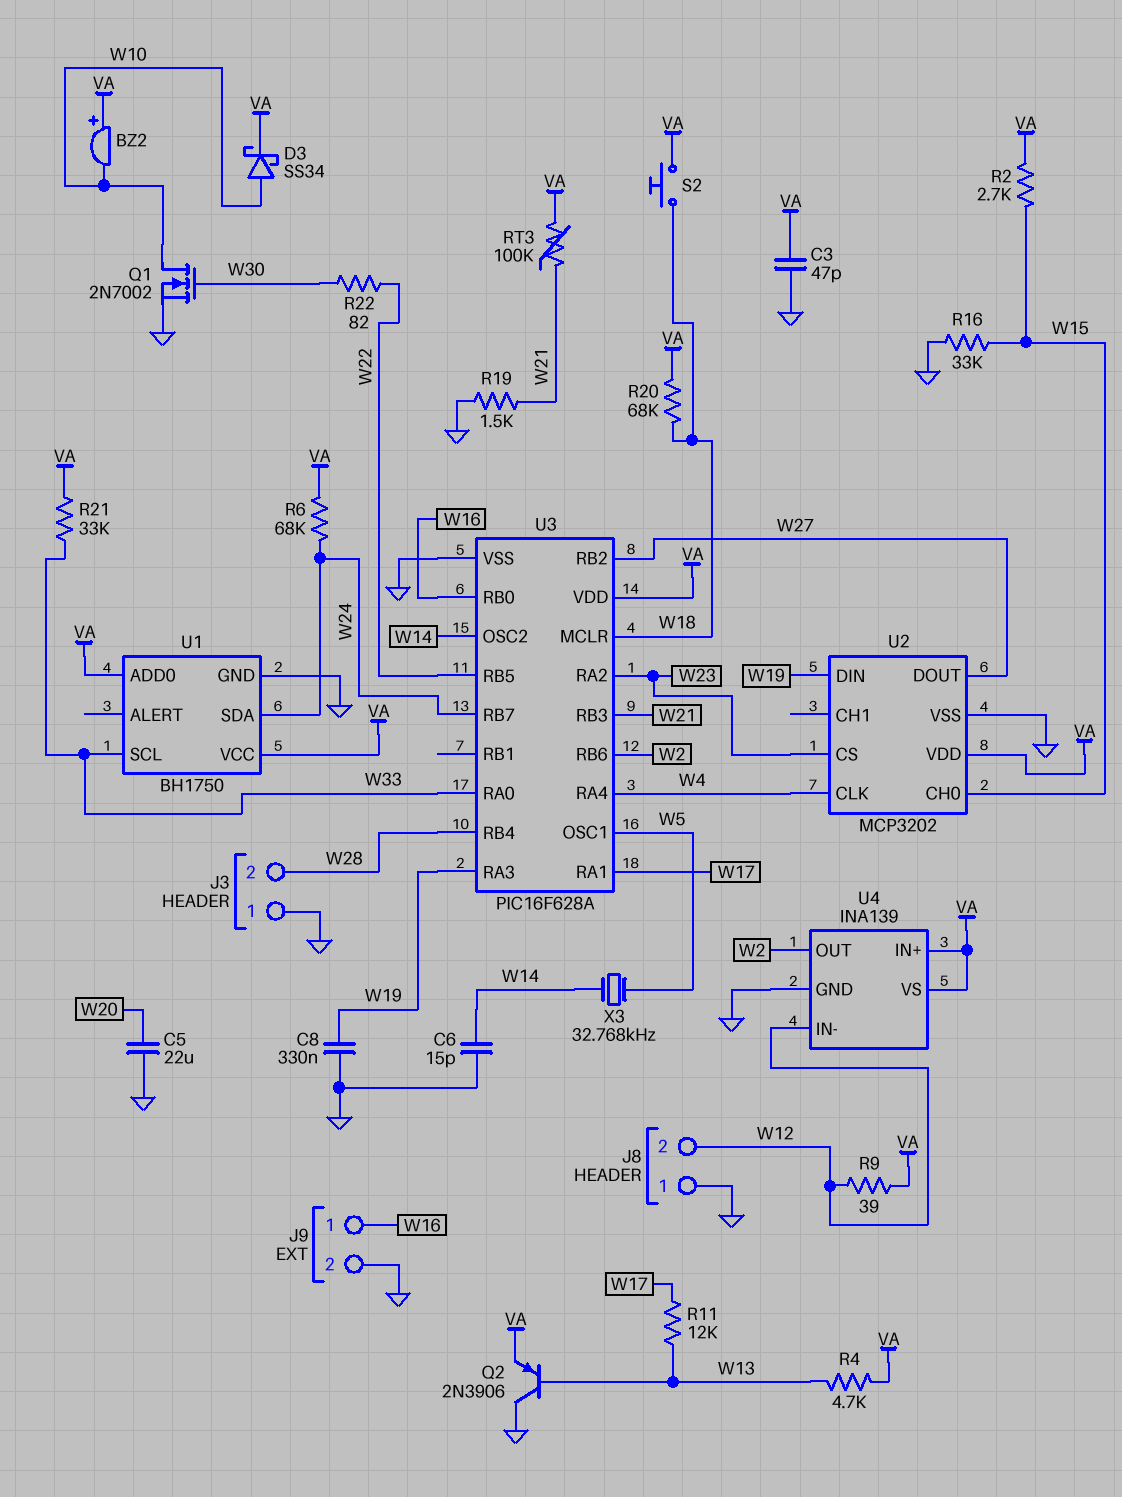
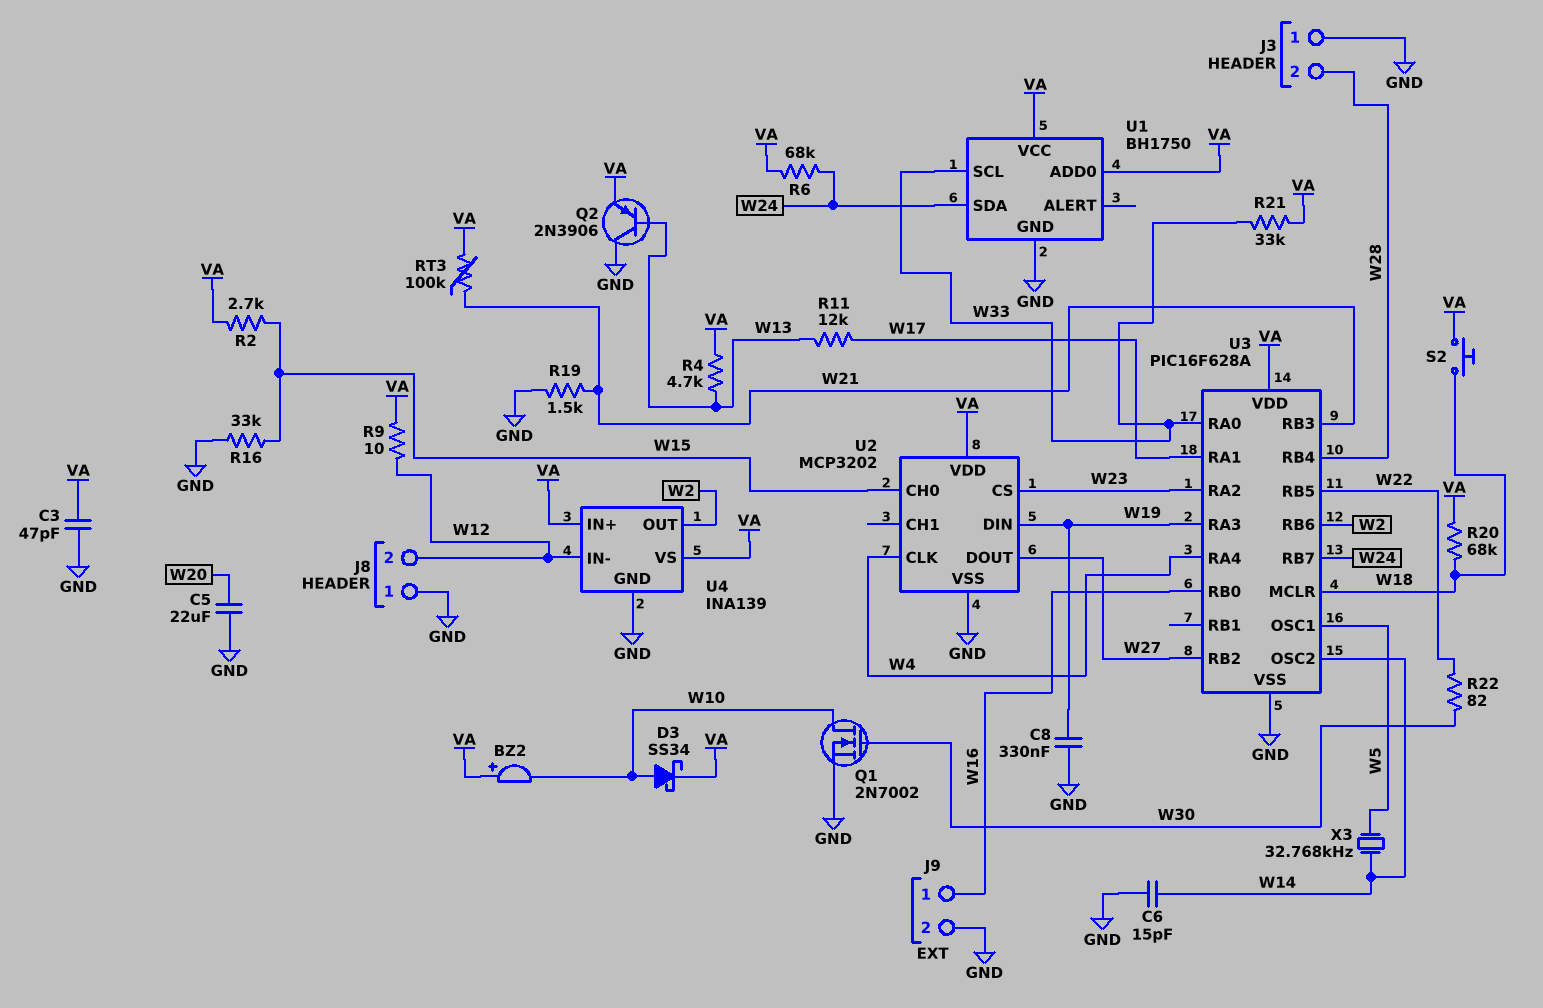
R9: 39 (VA, W12) -> 10 (VA, W12)

